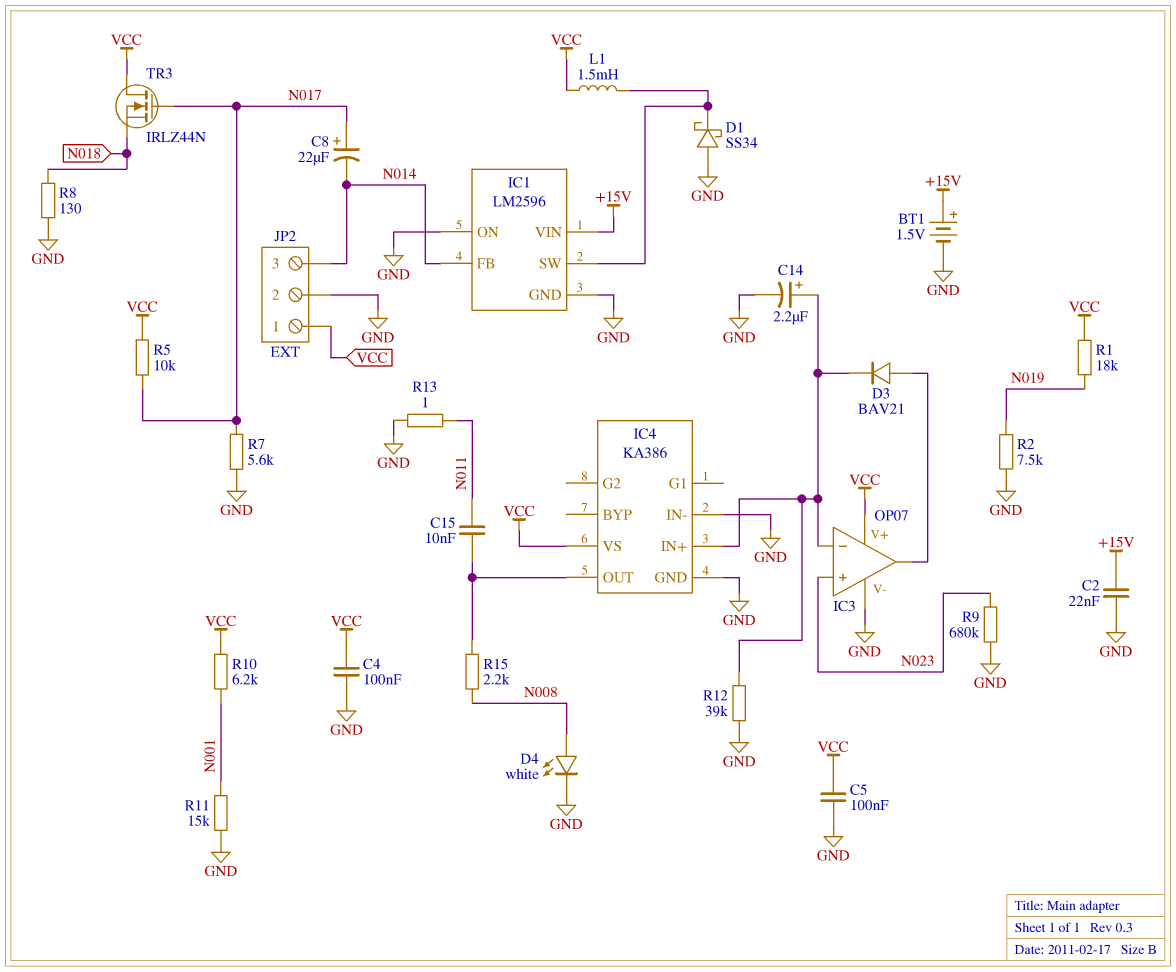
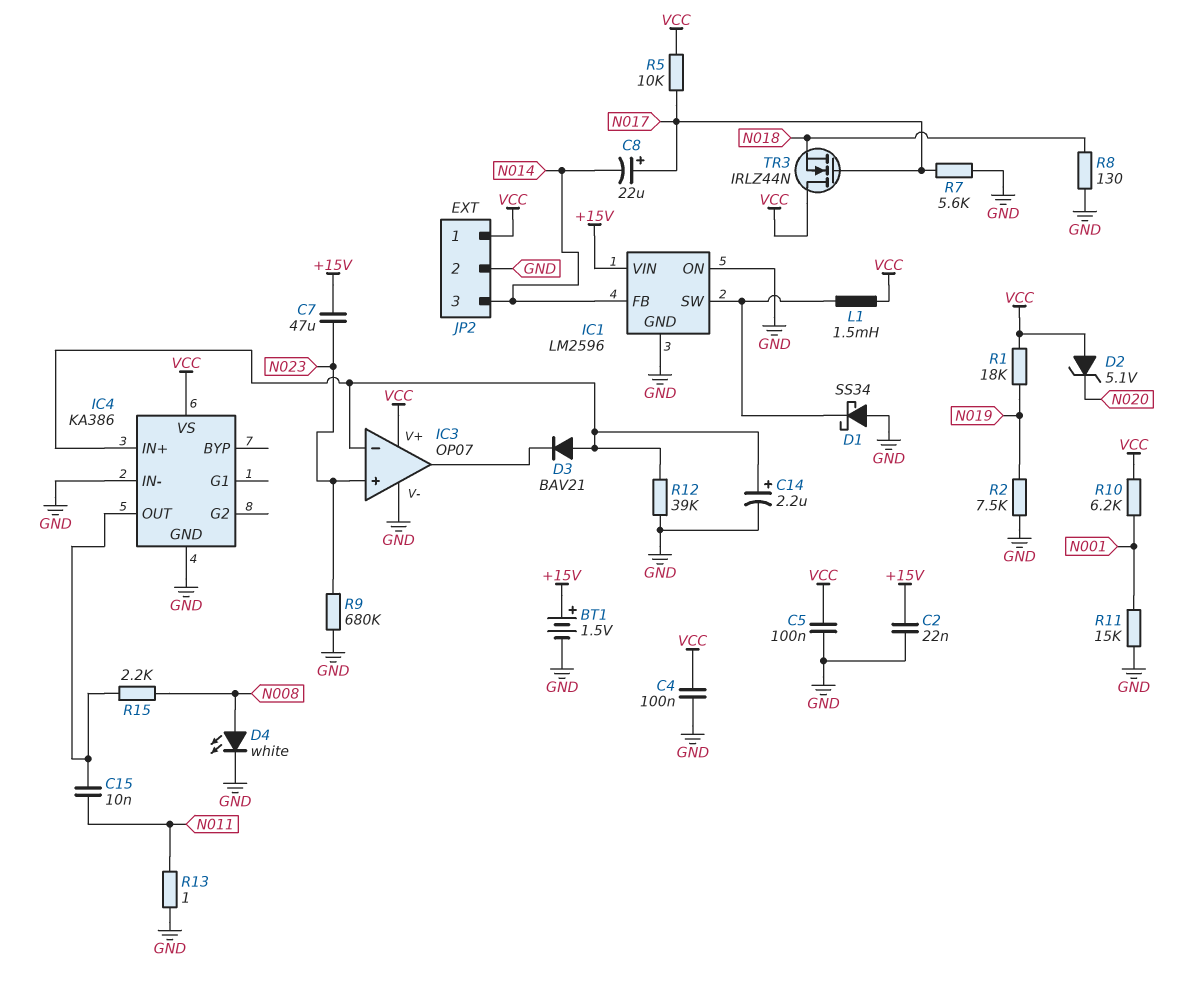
C7: none -> 47uF (+15V, N023)
D2: none -> zener 5.1V (A VCC, K N020)
D3: diode BAV21 (A IC3/out, K IC3/in-) -> diode BAV21 (A IC3/in-, K IC3/out)

